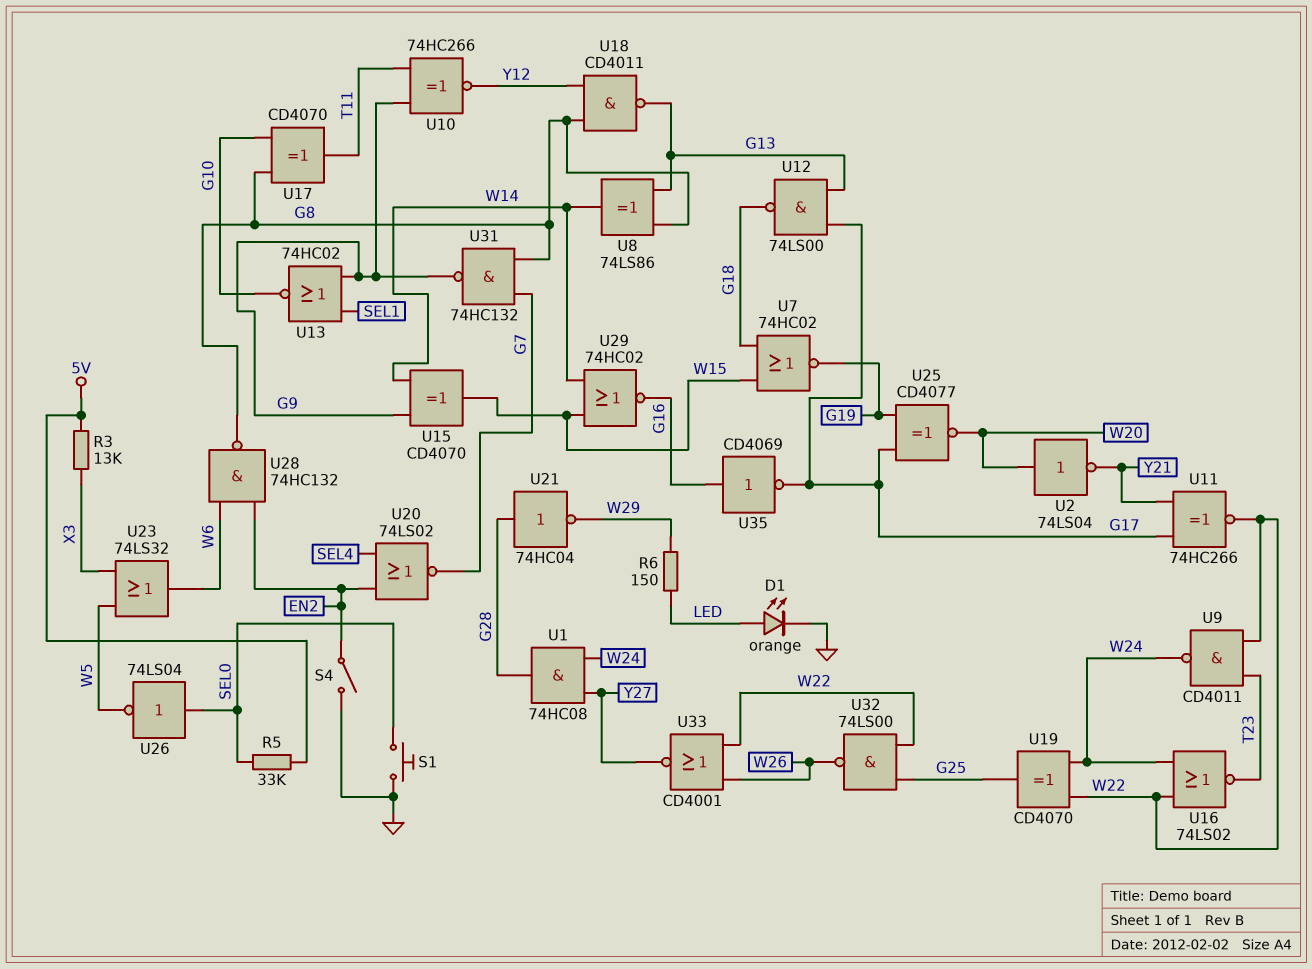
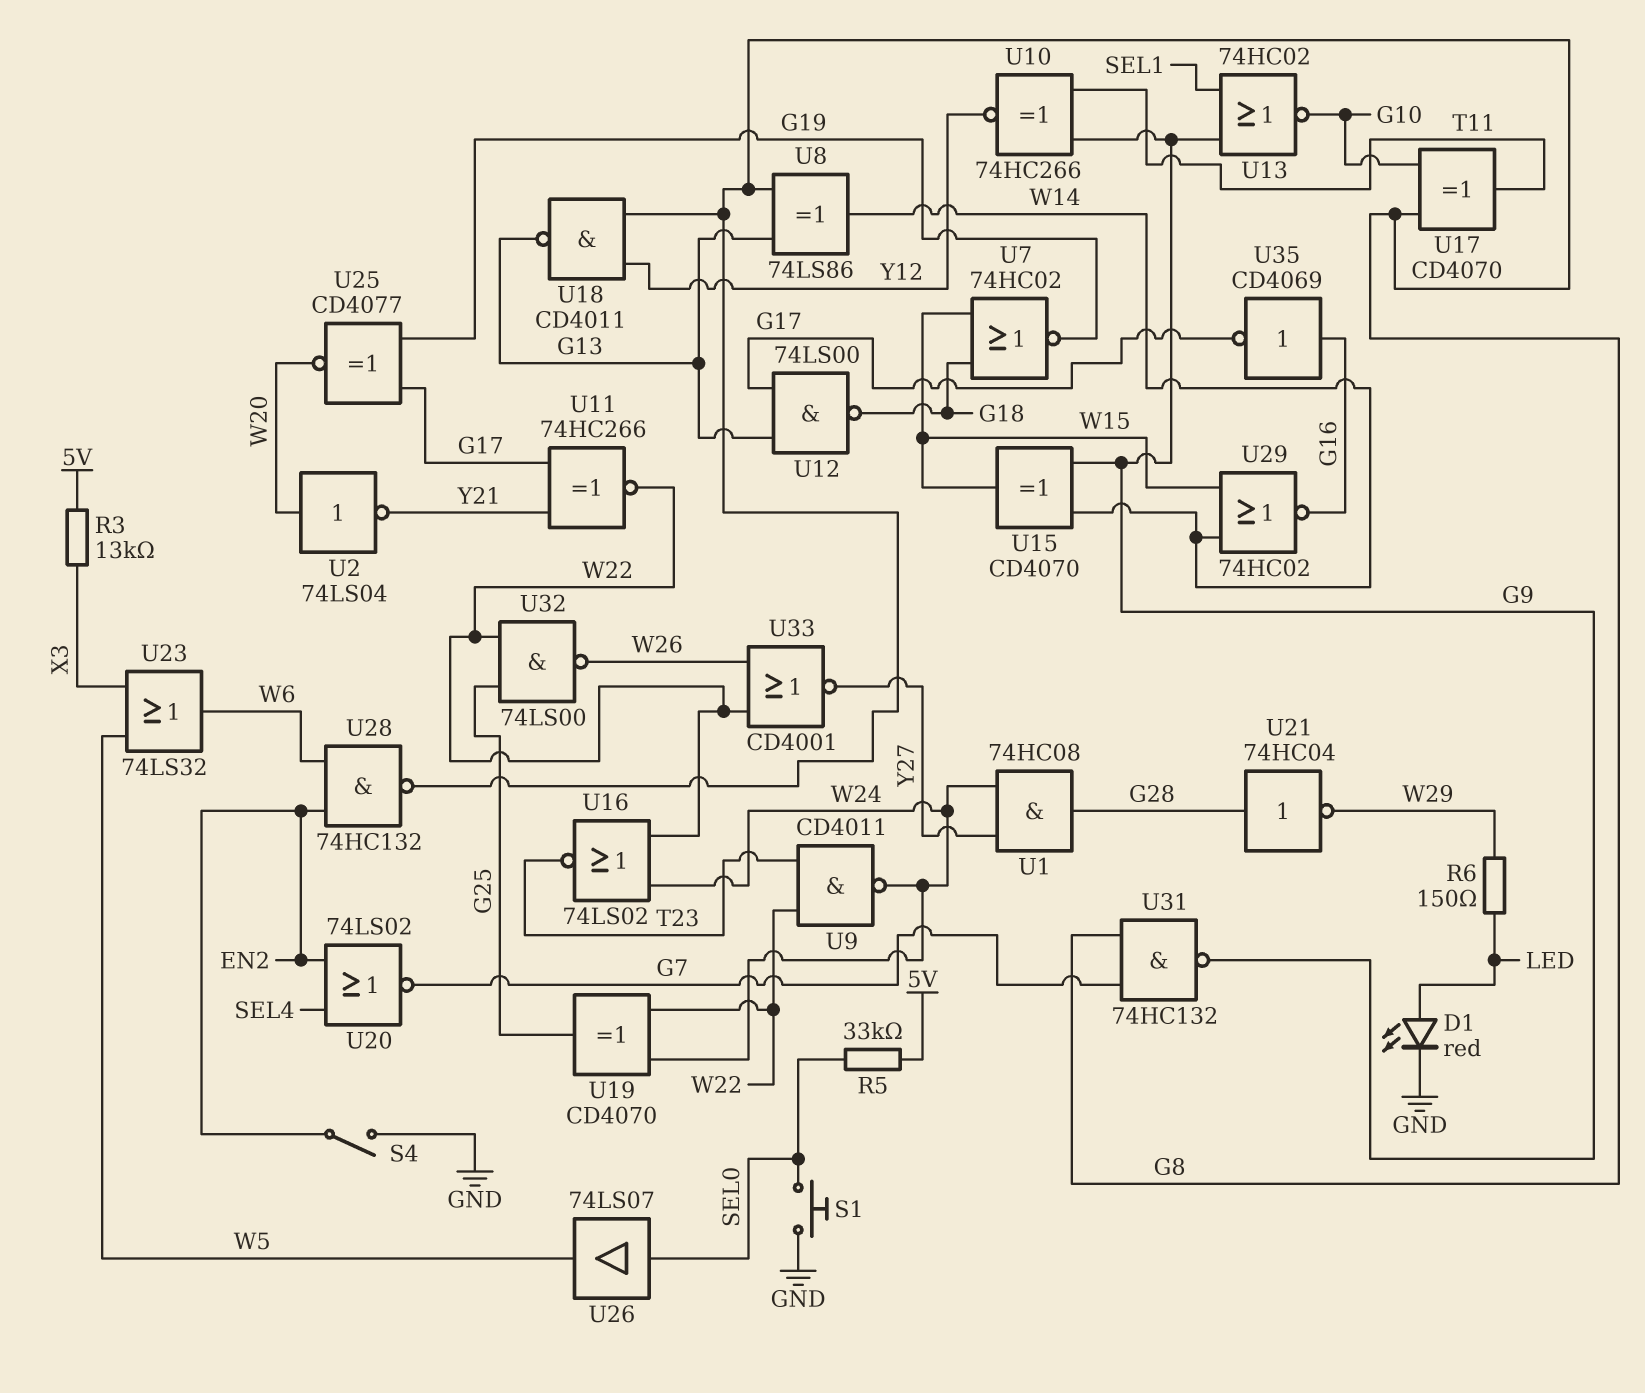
D1: LED orange (A LED, K GND) -> LED red (A LED, K GND)
U26: NOT 74LS04 (in SEL0, out W5) -> buffer 74LS07 (in SEL0, out W5)

